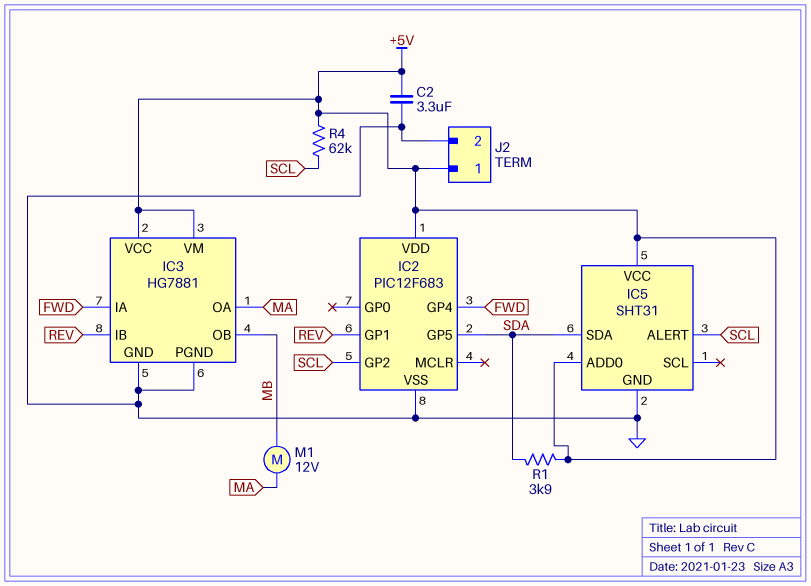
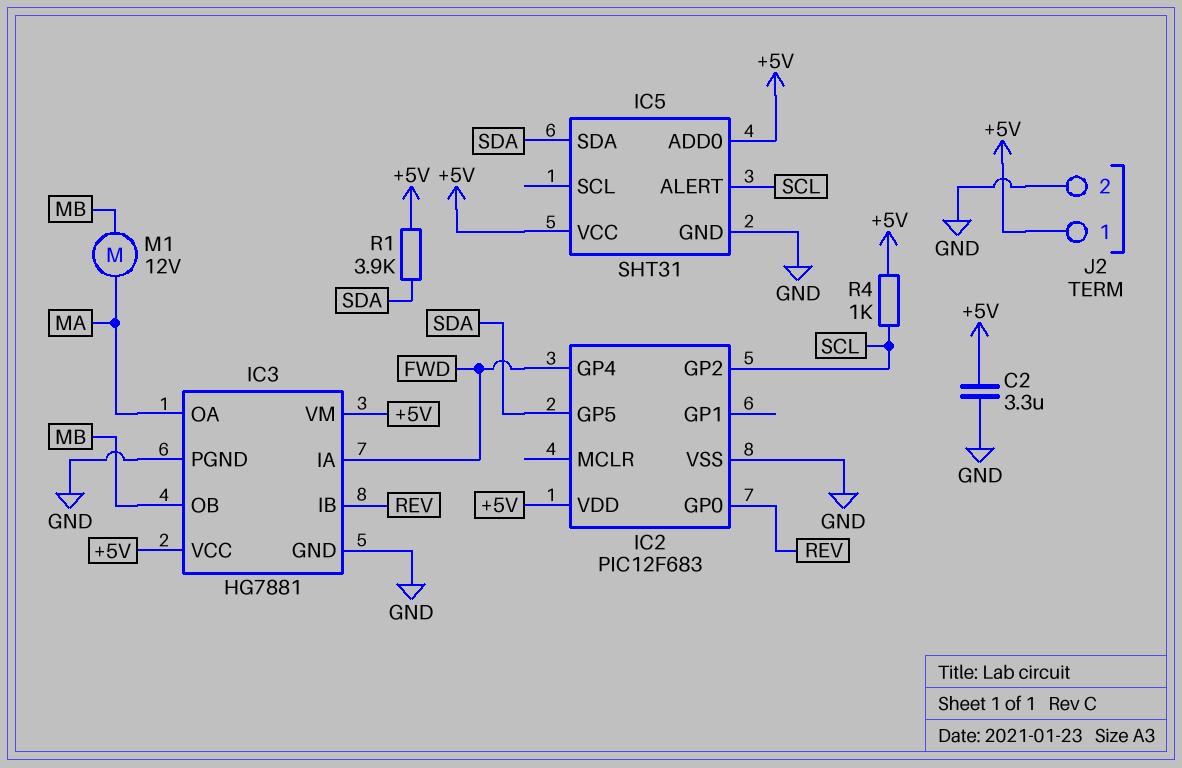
IC2 pin GP0: none -> REV
IC2 pin GP1: REV -> none
R4: 62k (+5V, SCL) -> 1k (+5V, SCL)

